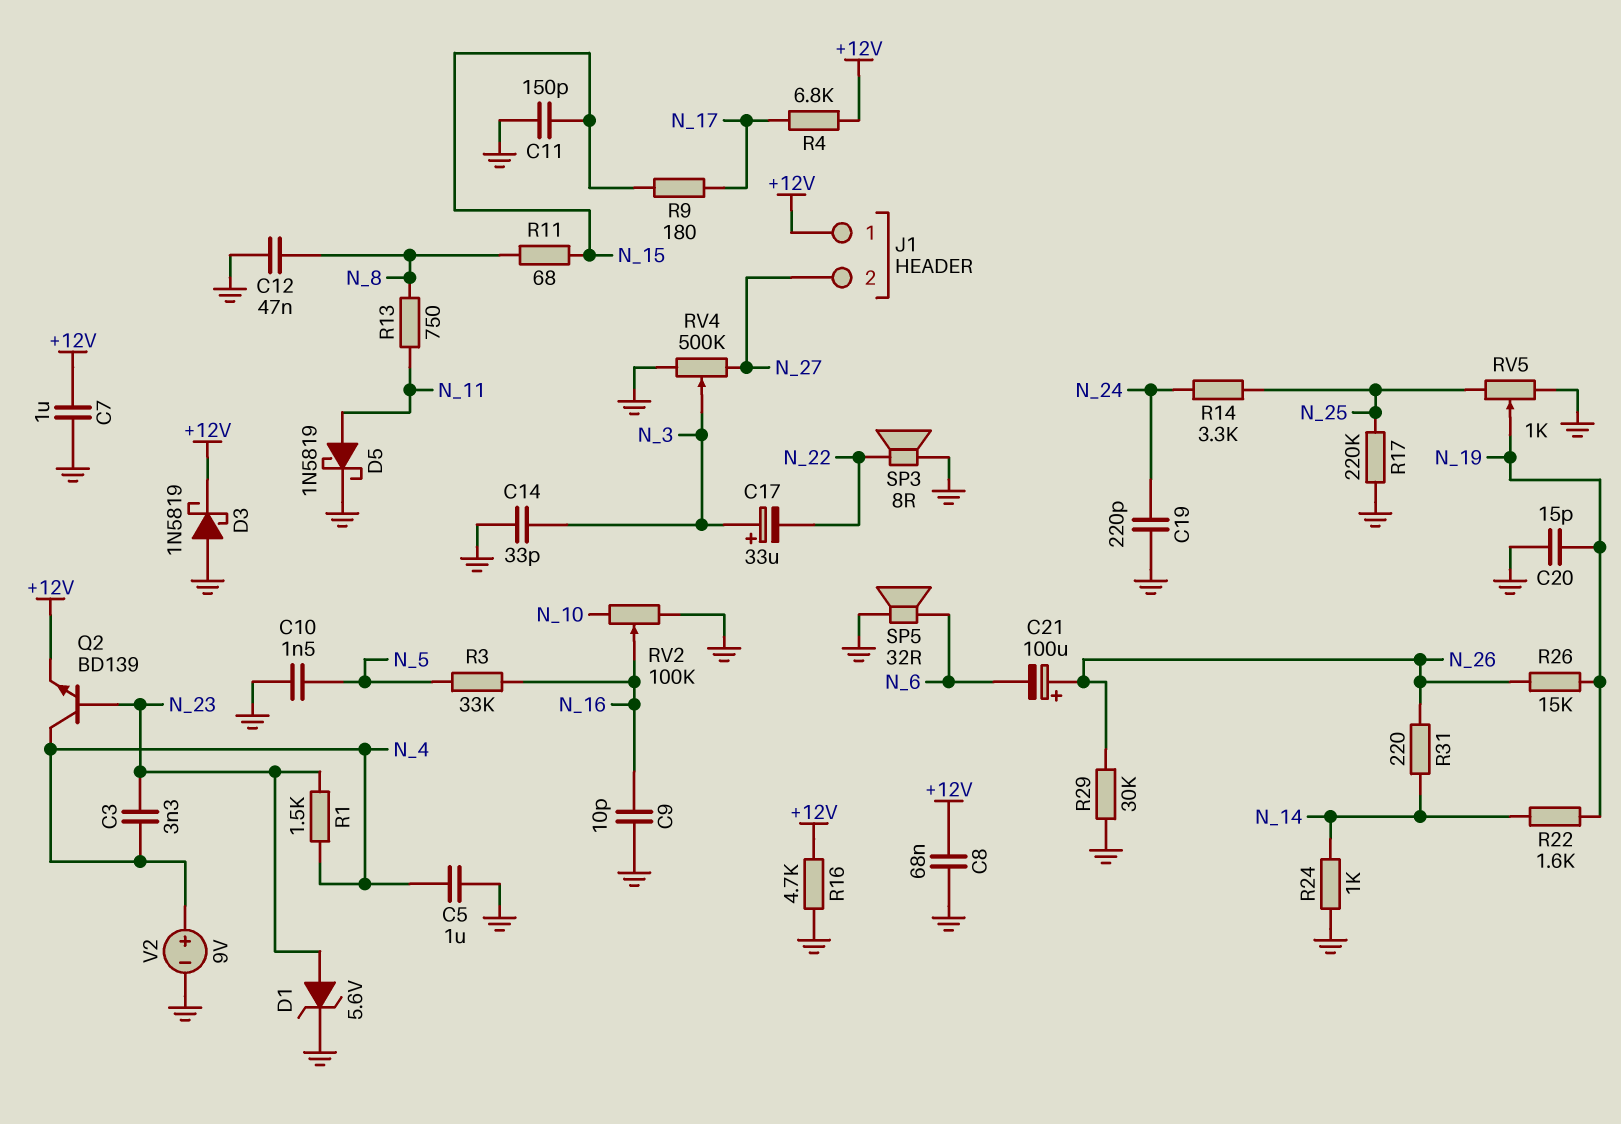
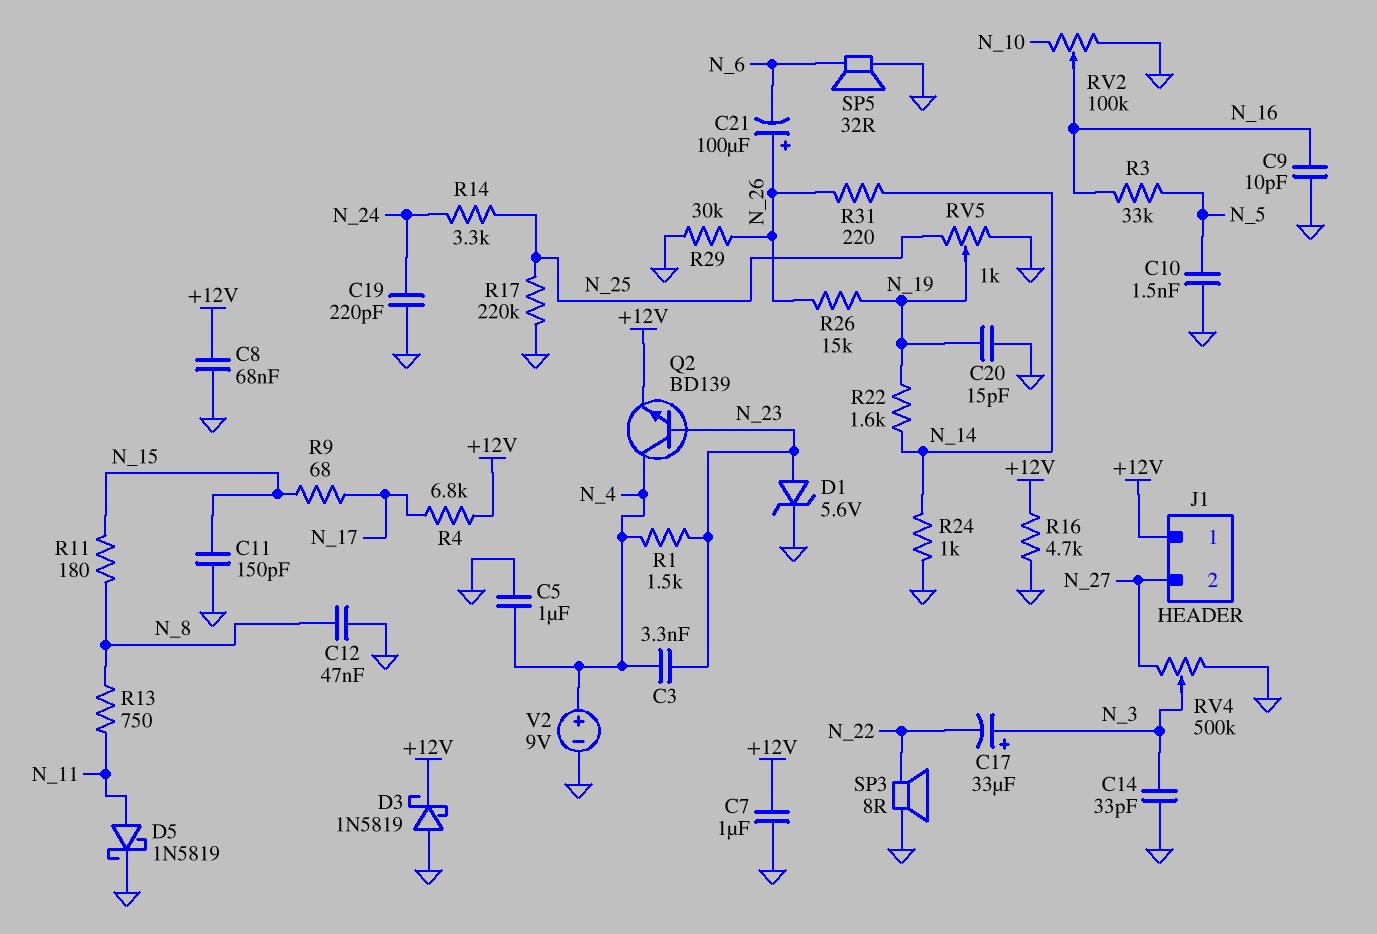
R9: 180 (N_15, N_17) -> 68 (N_15, N_17)
R11: 68 (N_8, N_15) -> 180 (N_8, N_15)

